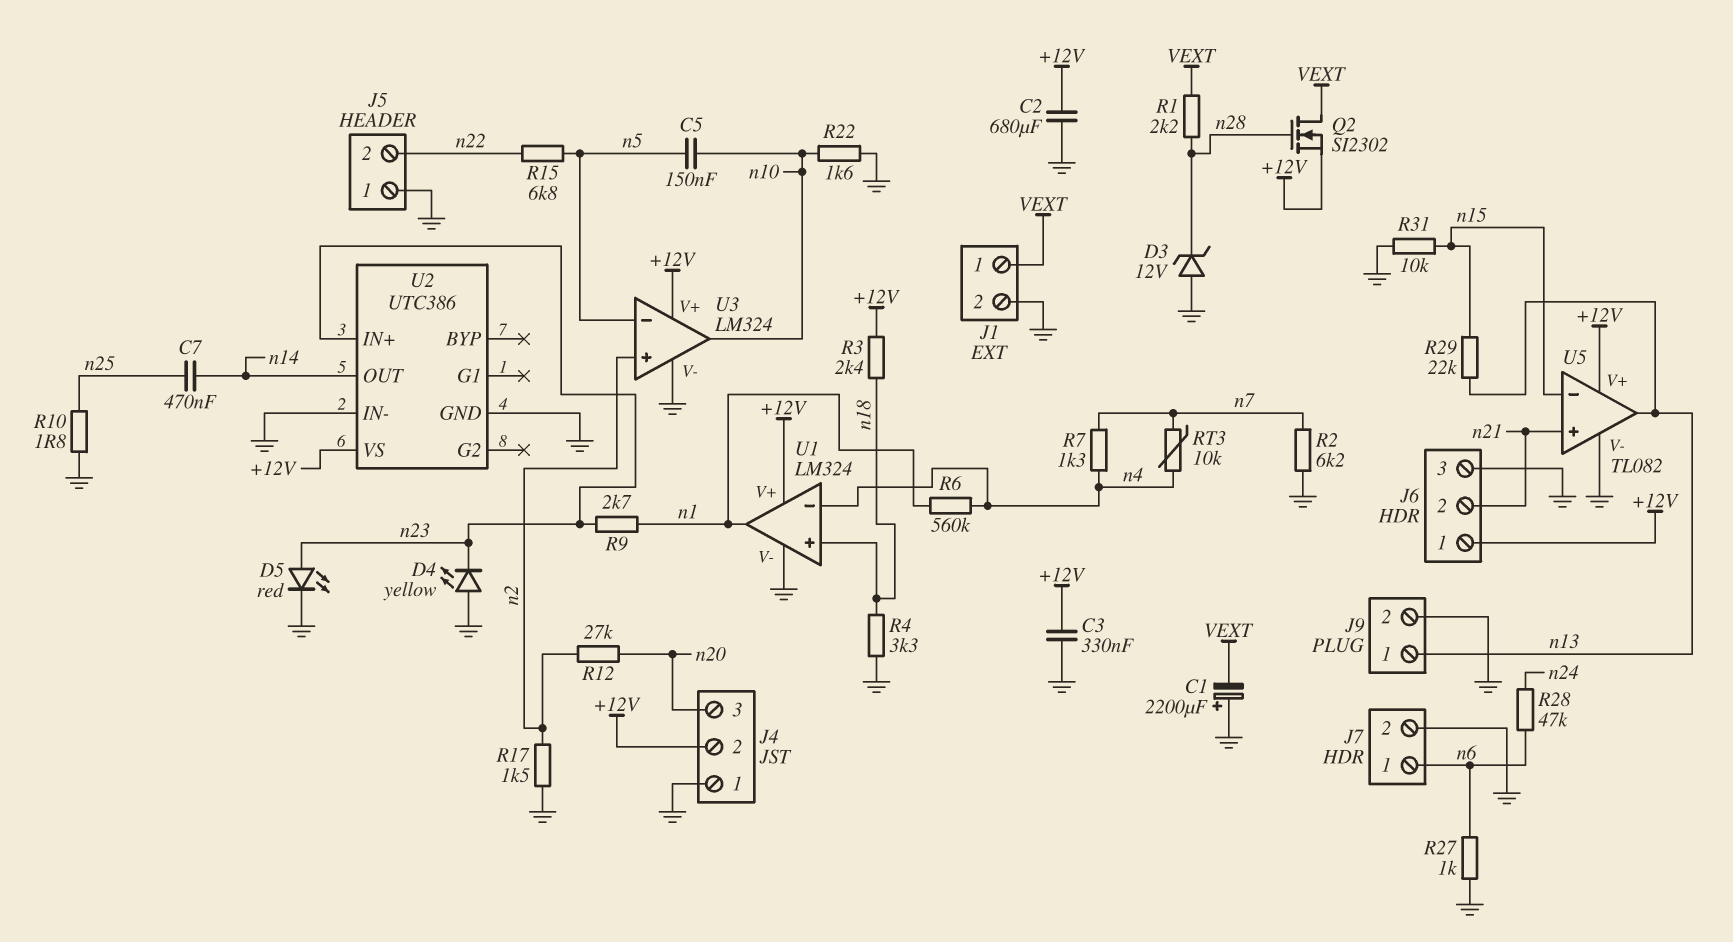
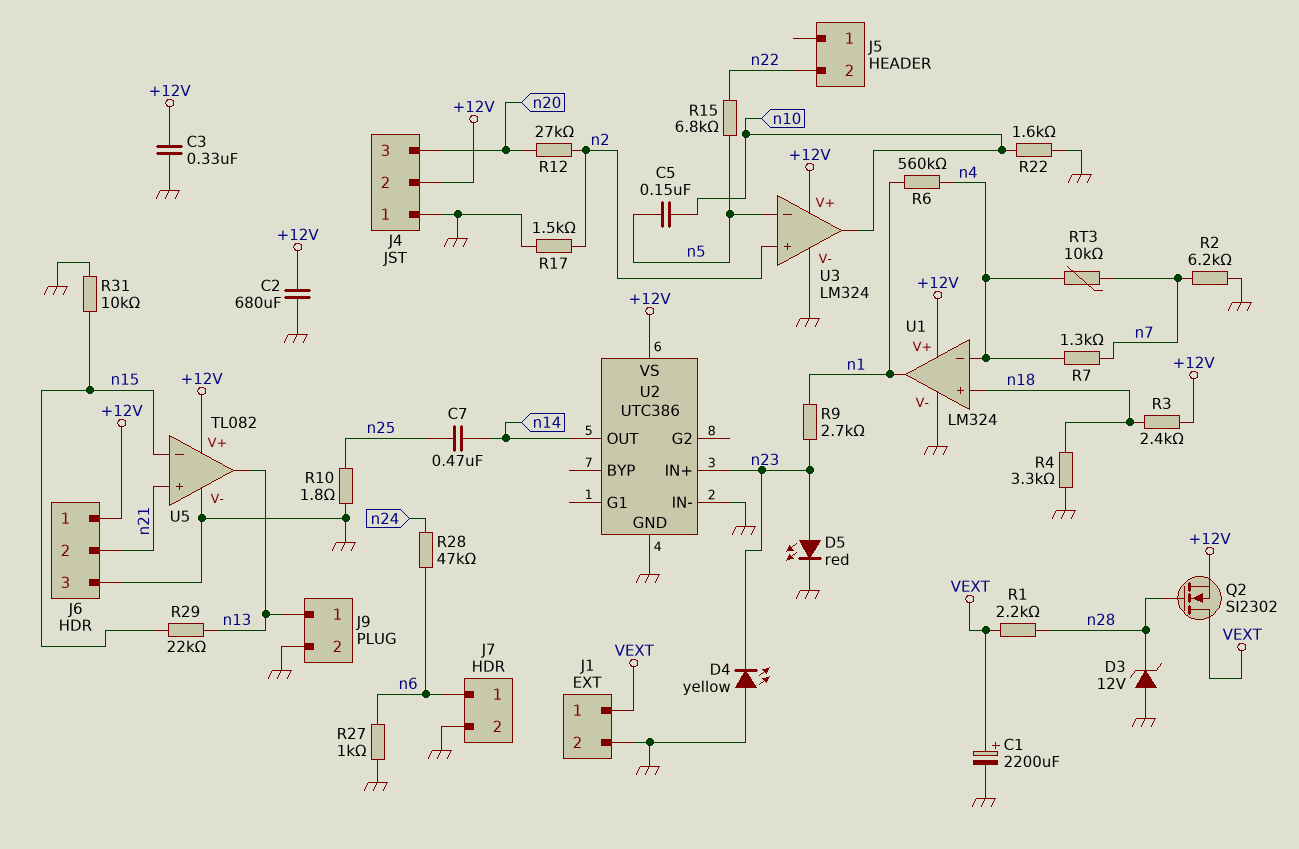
C1: 2200uF (plus GND, minus VEXT) -> 2200uF (plus VEXT, minus GND)
J5 pin 1: GND -> none

